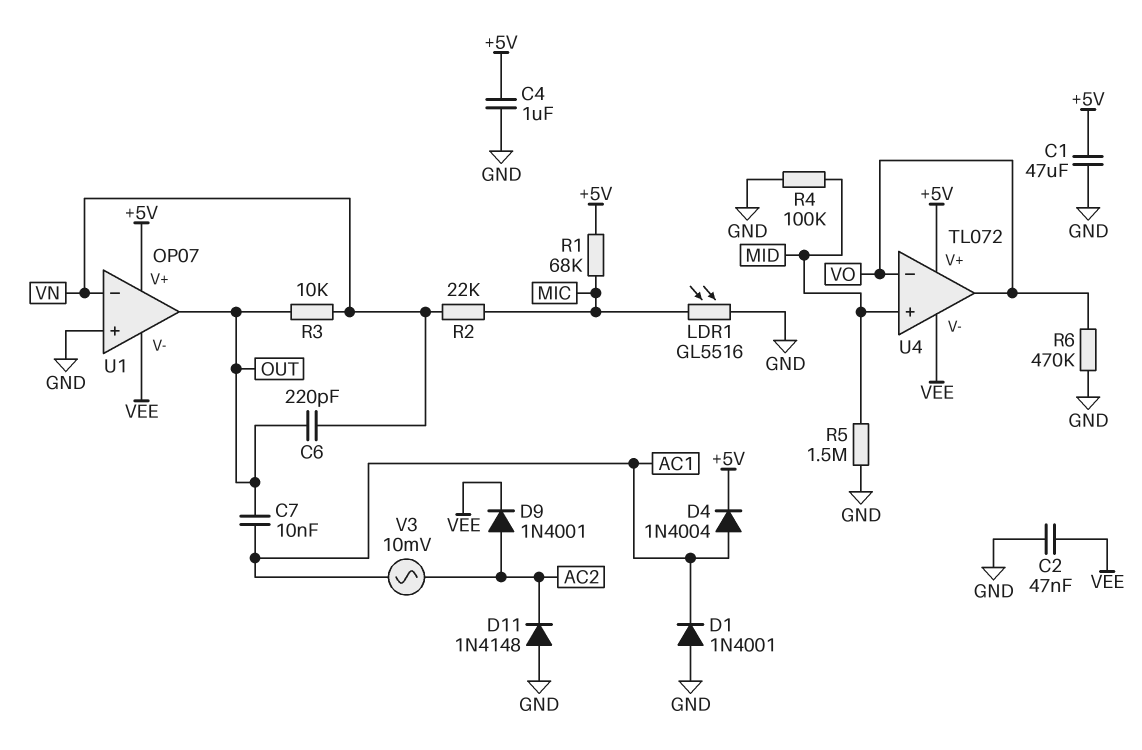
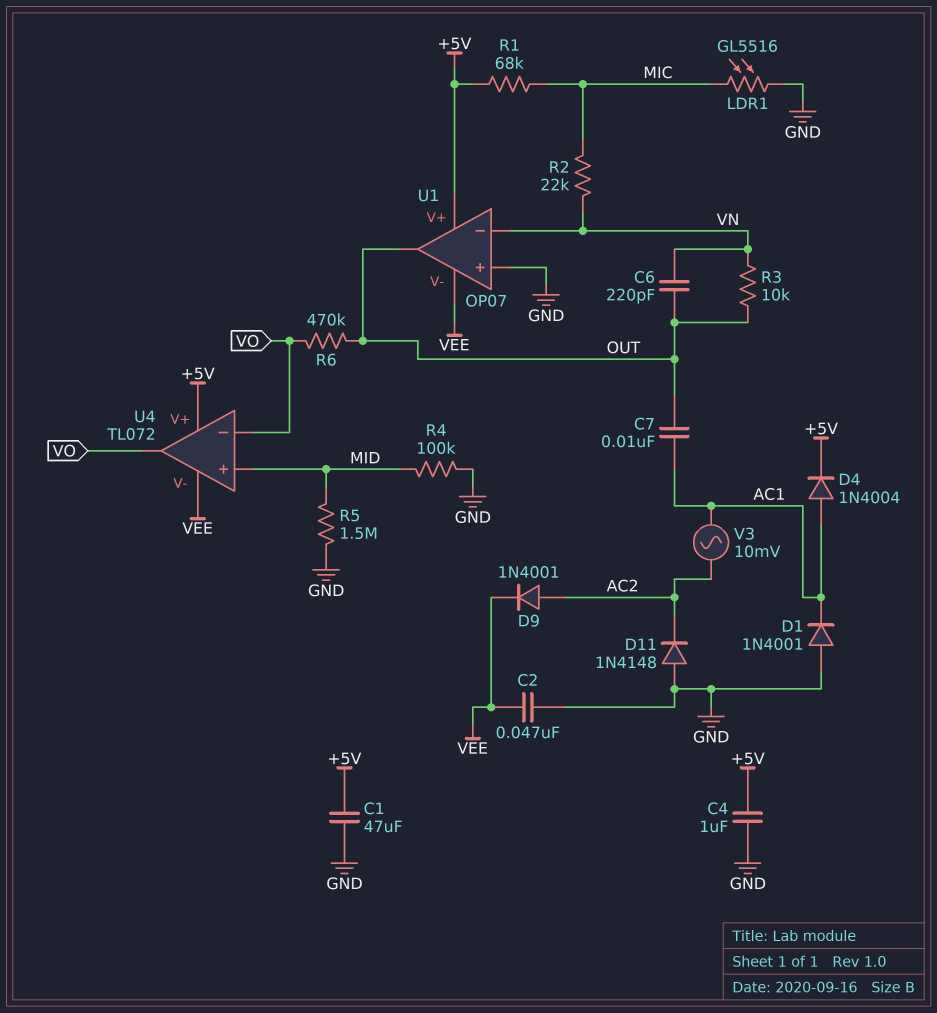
R6: 470k (GND, VO) -> 470k (OUT, VO)

